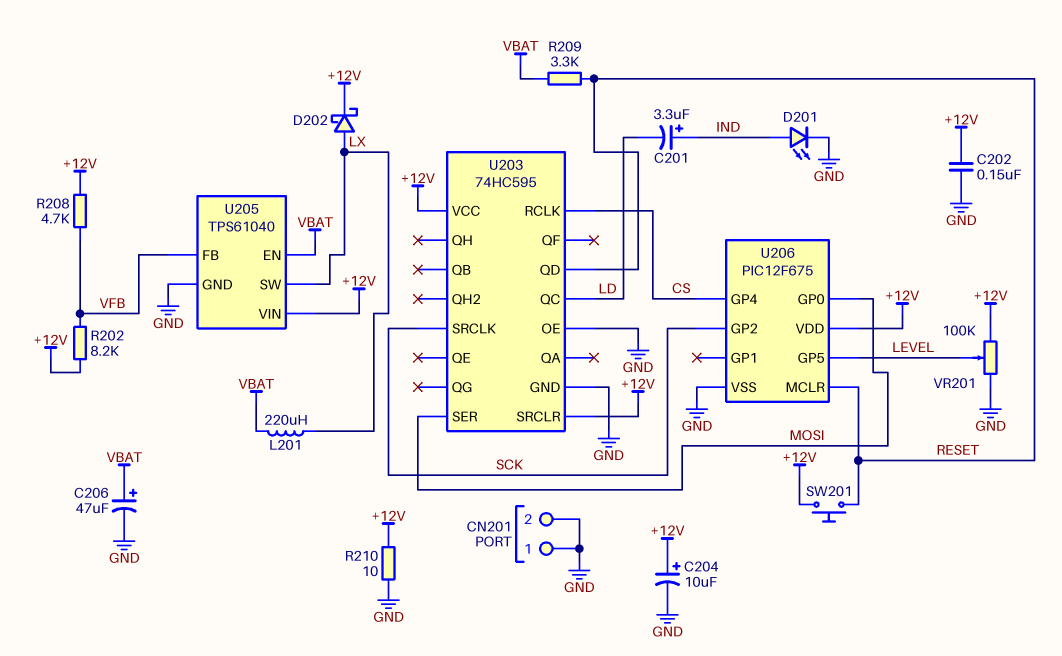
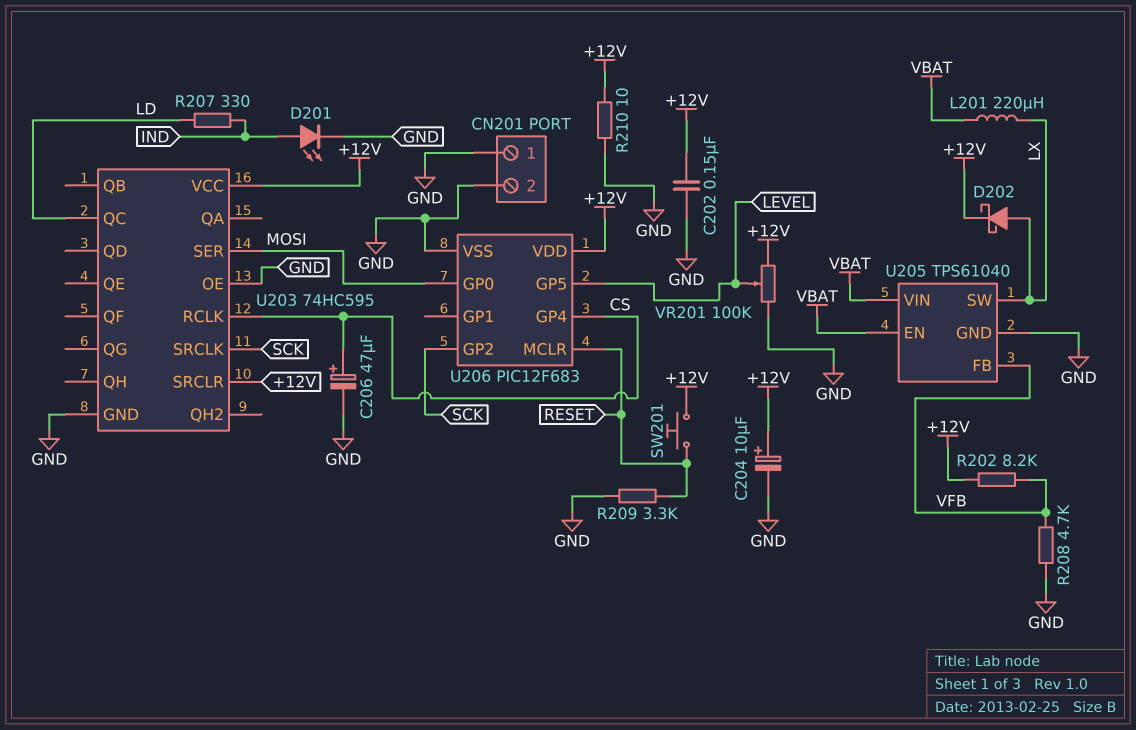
C201: 3.3uF (plus IND, minus LD) -> none
C206: 47uF (plus VBAT, minus GND) -> 47uF (plus CS, minus GND)
R207: none -> 330 (IND, LD)
R208: 4.7k (+12V, VFB) -> 4.7k (GND, VFB)
R209: 3.3k (RESET, VBAT) -> 3.3k (GND, RESET)
U203 pin QD: RESET -> none
U205 pin VIN: +12V -> VBAT
U206: PIC12F675 -> PIC12F683

